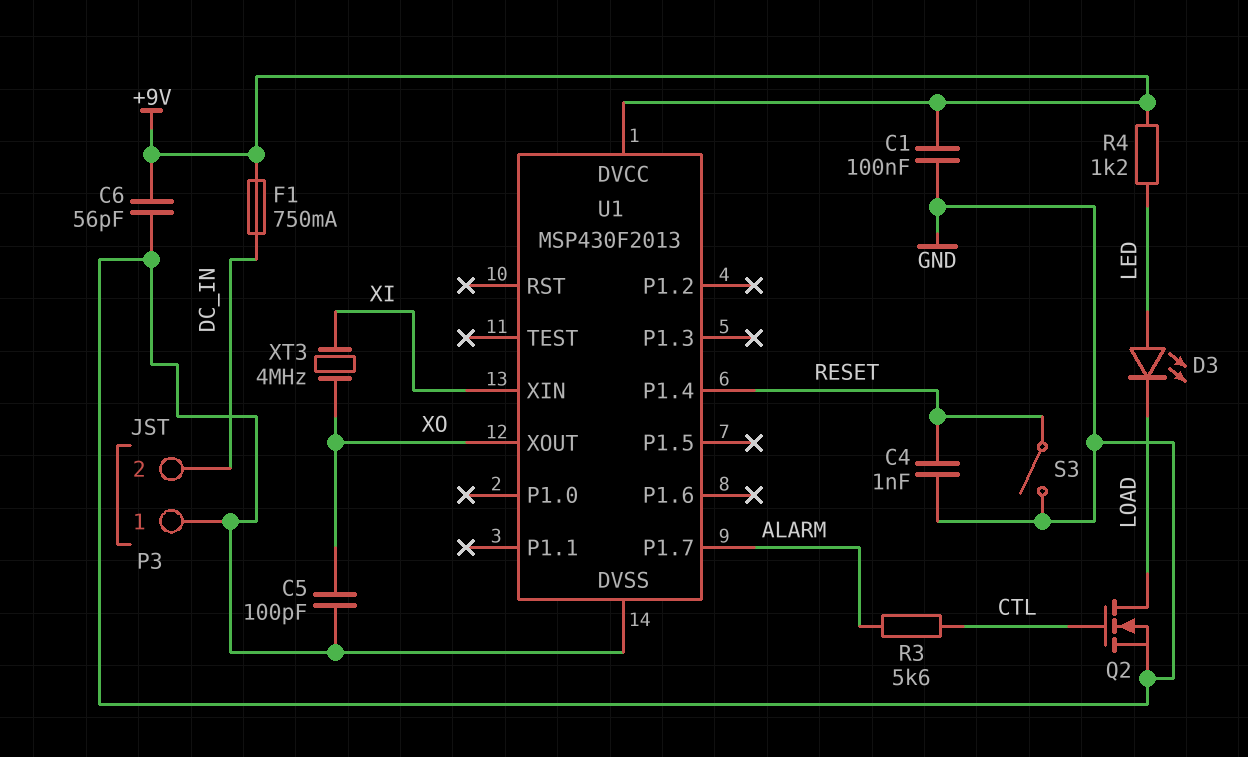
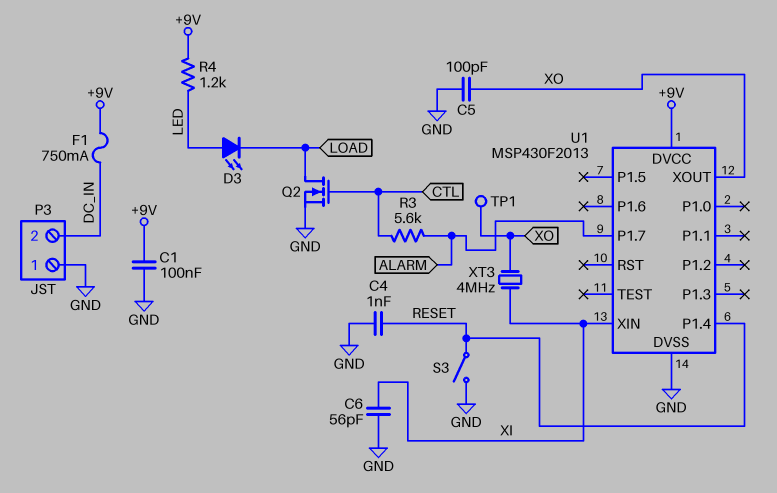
C6: 56pF (+9V, GND) -> 56pF (GND, XI)
TP1: none -> test point (XO)

